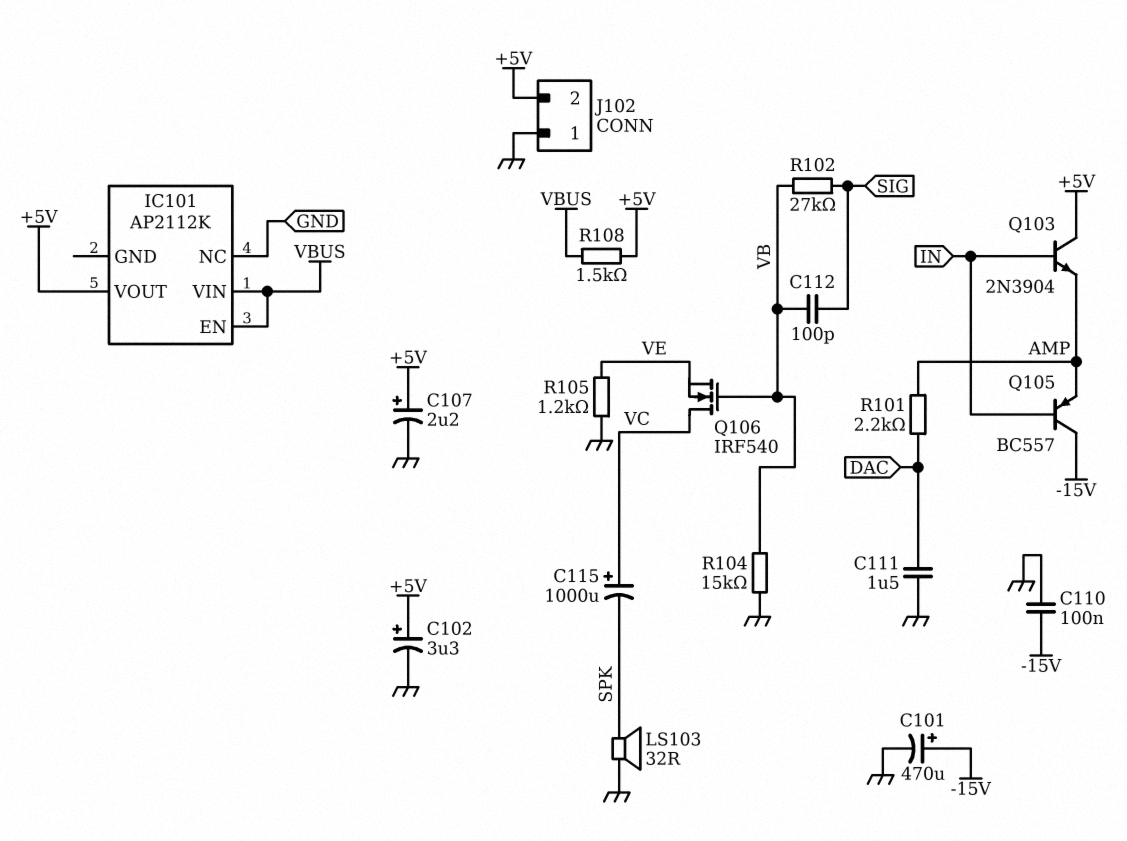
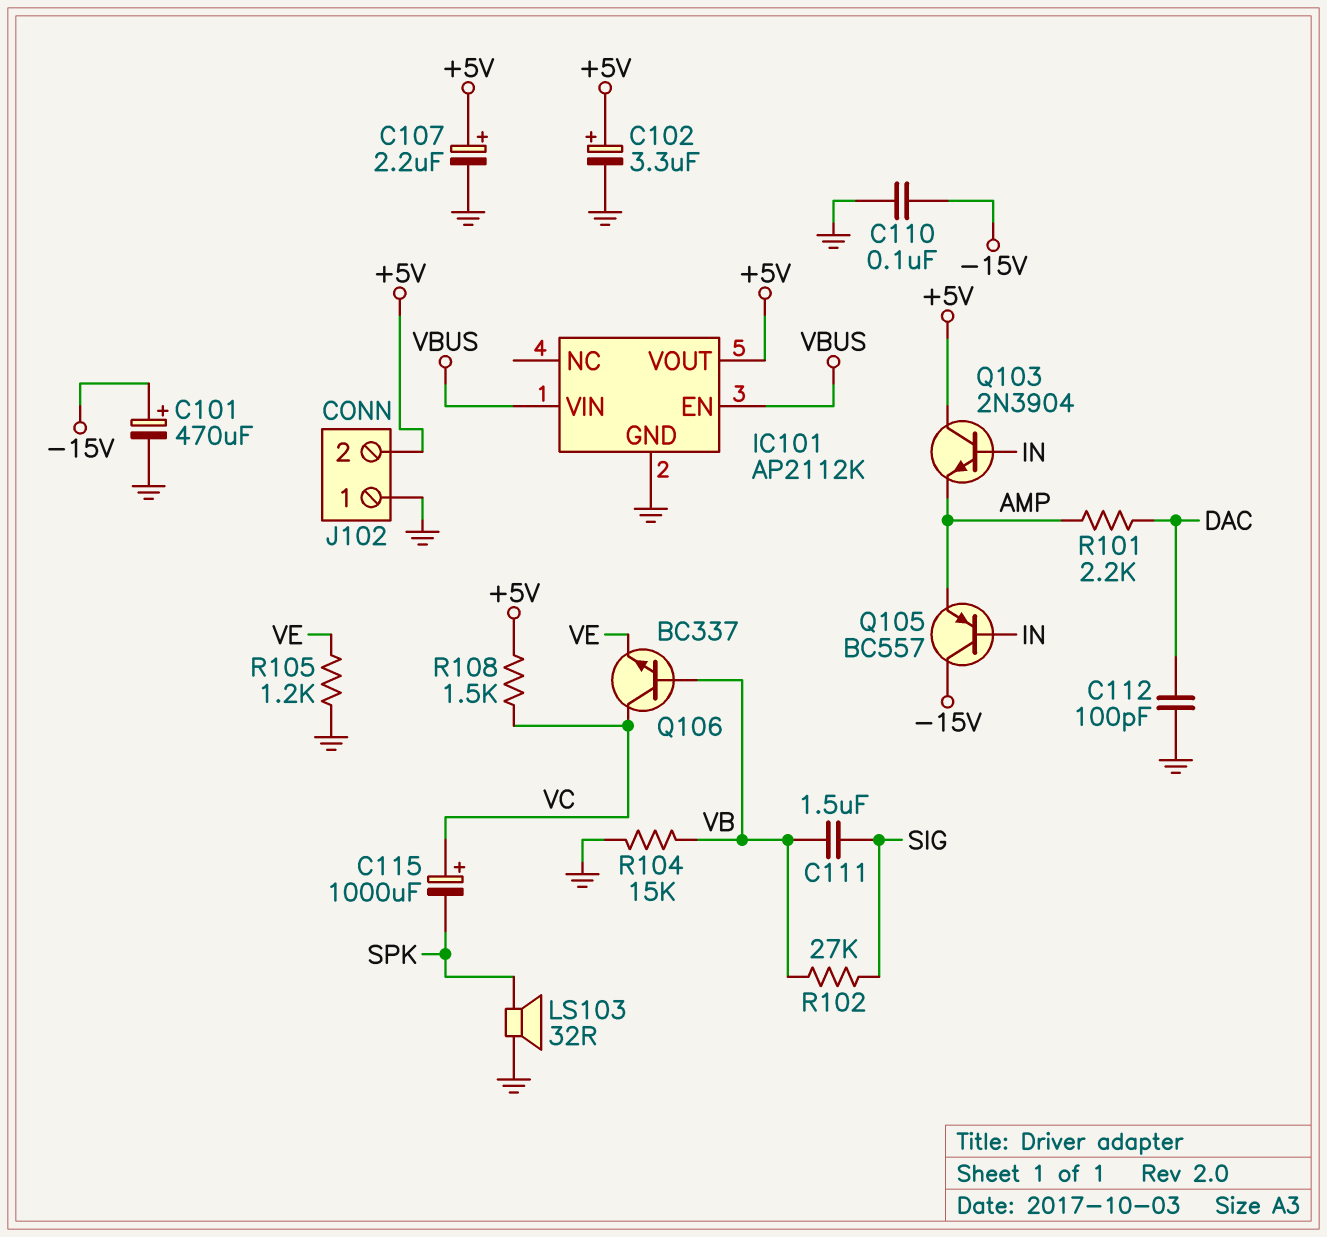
C111: 1.5uF (DAC, GND) -> 1.5uF (SIG, VB)
C112: 100pF (SIG, VB) -> 100pF (DAC, GND)
IC101 pin GND: none -> GND
IC101 pin NC: GND -> none
Q106: NMOS IRF540 (G VB, D VC, S VE) -> NPN BC337 (B VB, C VC, E VE)
R108: 1.5k (+5V, VBUS) -> 1.5k (+5V, VC)

